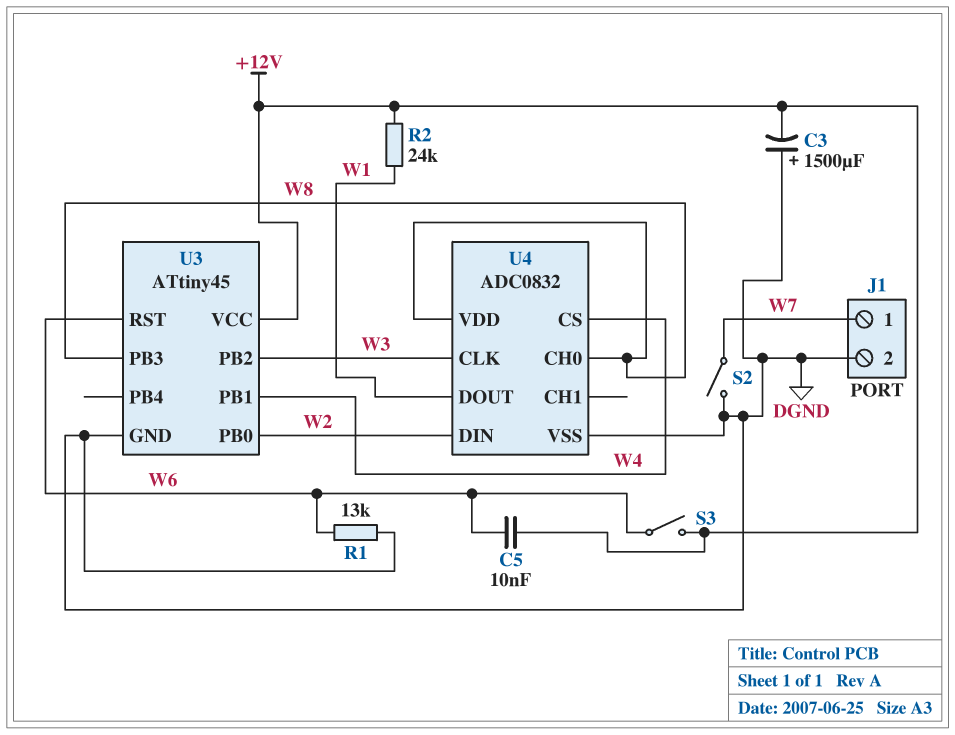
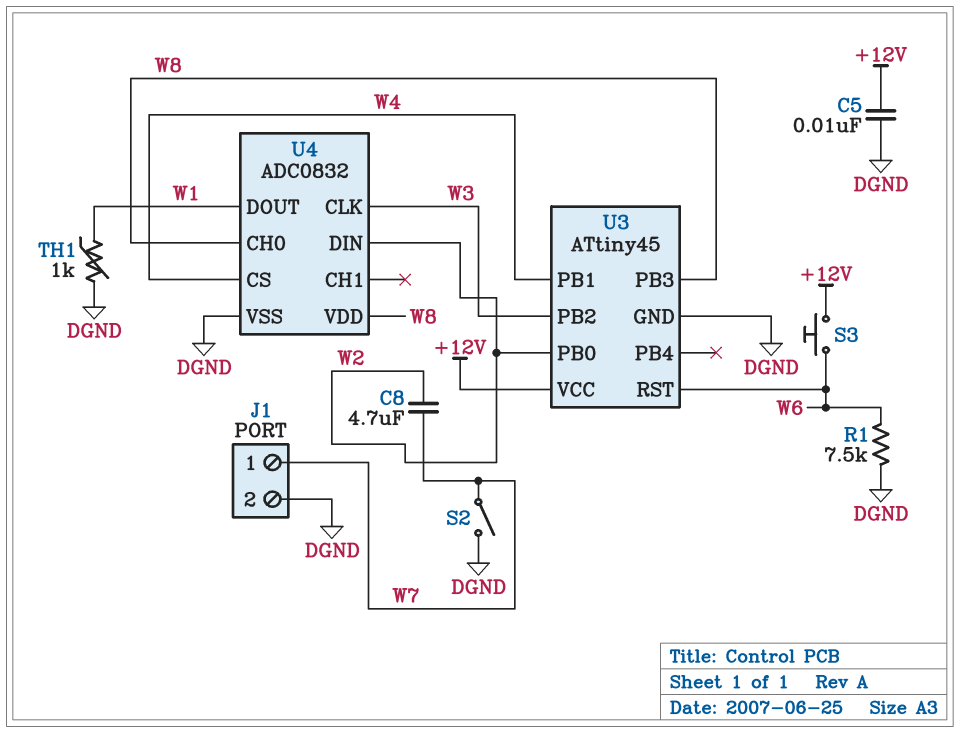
C3: 1500uF (plus DGND, minus +12V) -> none
C5: 10nF (+12V, W6) -> 10nF (+12V, DGND)
C8: none -> 4.7uF (W2, W7)
R1: 13k (DGND, W6) -> 7.5k (DGND, W6)
R2: 24k (+12V, W1) -> none
S3: switch (+12V, W6) -> button (+12V, W6)
TH1: none -> 1k (DGND, W1)

